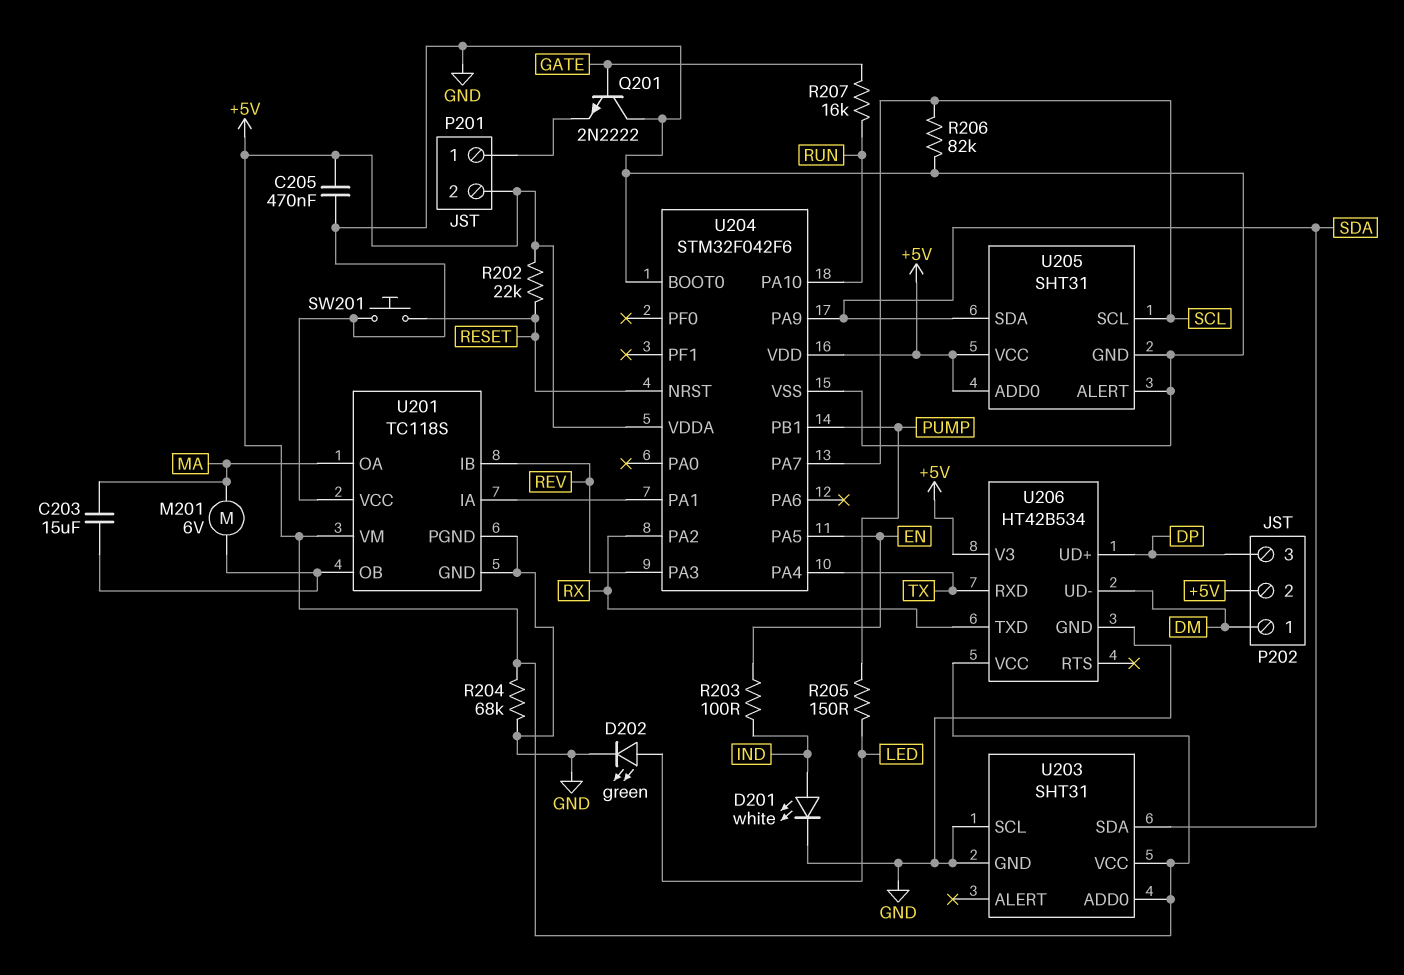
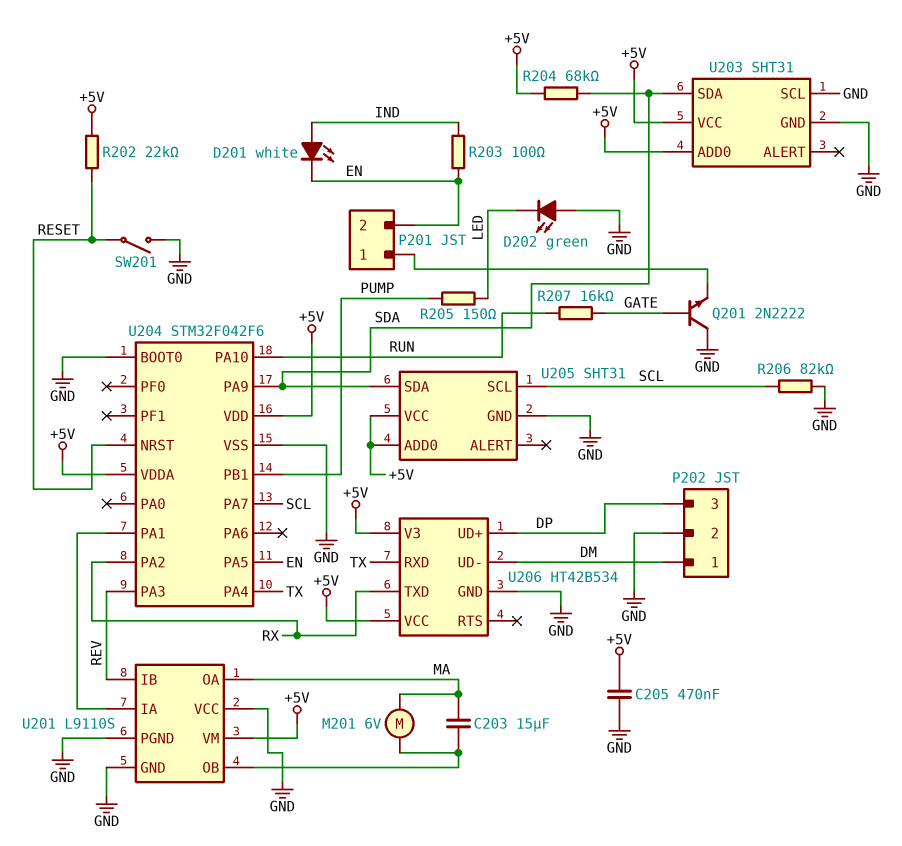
D201: LED white (A IND, K GND) -> LED white (A IND, K EN)
D202: LED green (A LED, K GND) -> LED green (A GND, K LED)
P201 pin 2: +5V -> EN
P202 pin 2: +5V -> GND
R204: 68k (+5V, GND) -> 68k (+5V, SDA)
SW201: button (GND, RESET) -> switch (GND, RESET)
U201: TC118S -> L9110S
U205 pin ALERT: GND -> none

